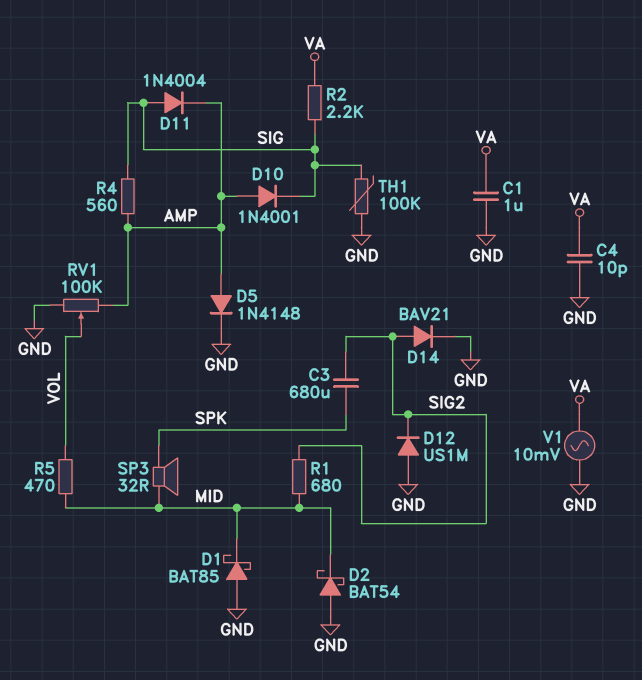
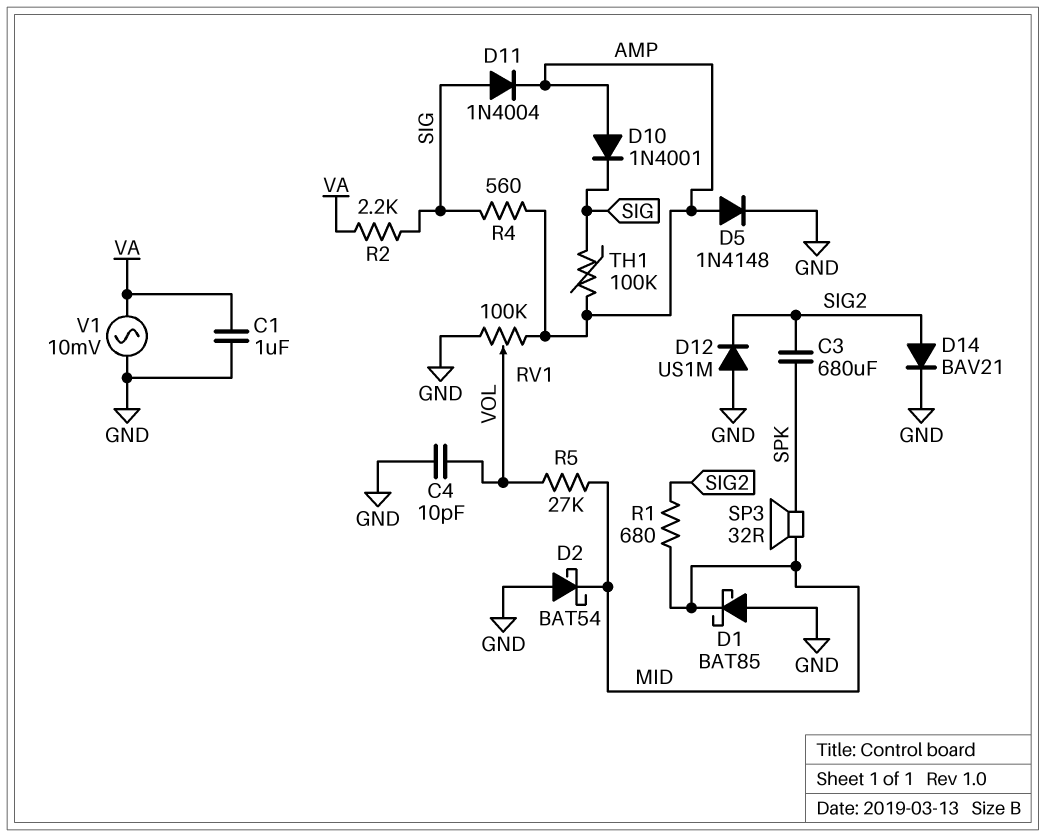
C4: 10pF (GND, VA) -> 10pF (GND, VOL)
R5: 470 (MID, VOL) -> 27k (MID, VOL)
TH1: 100k (GND, SIG) -> 100k (AMP, SIG)

